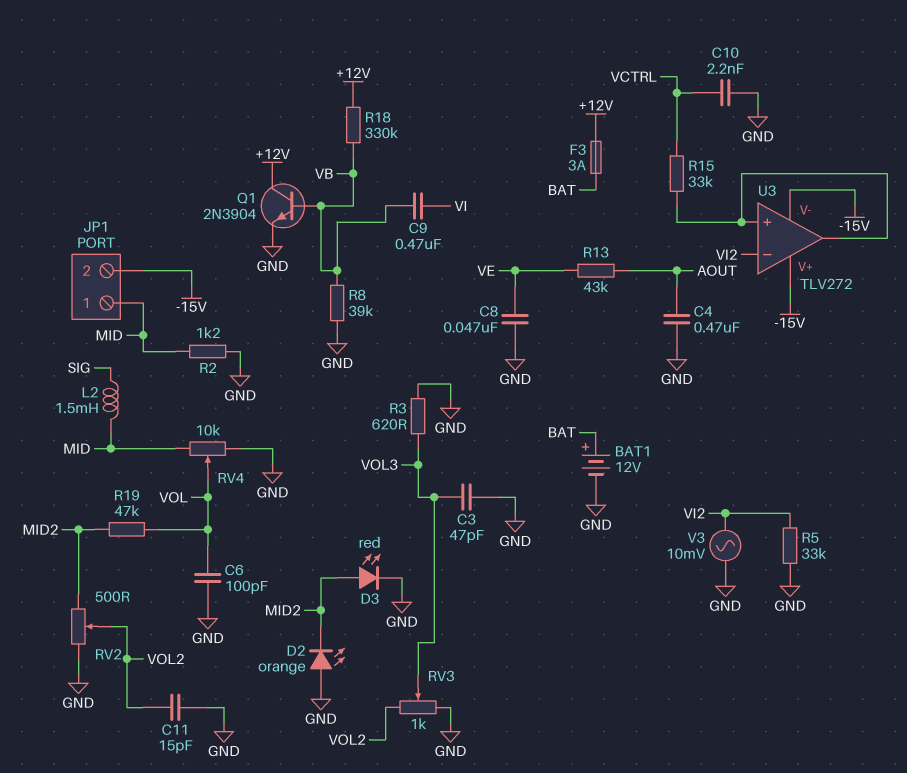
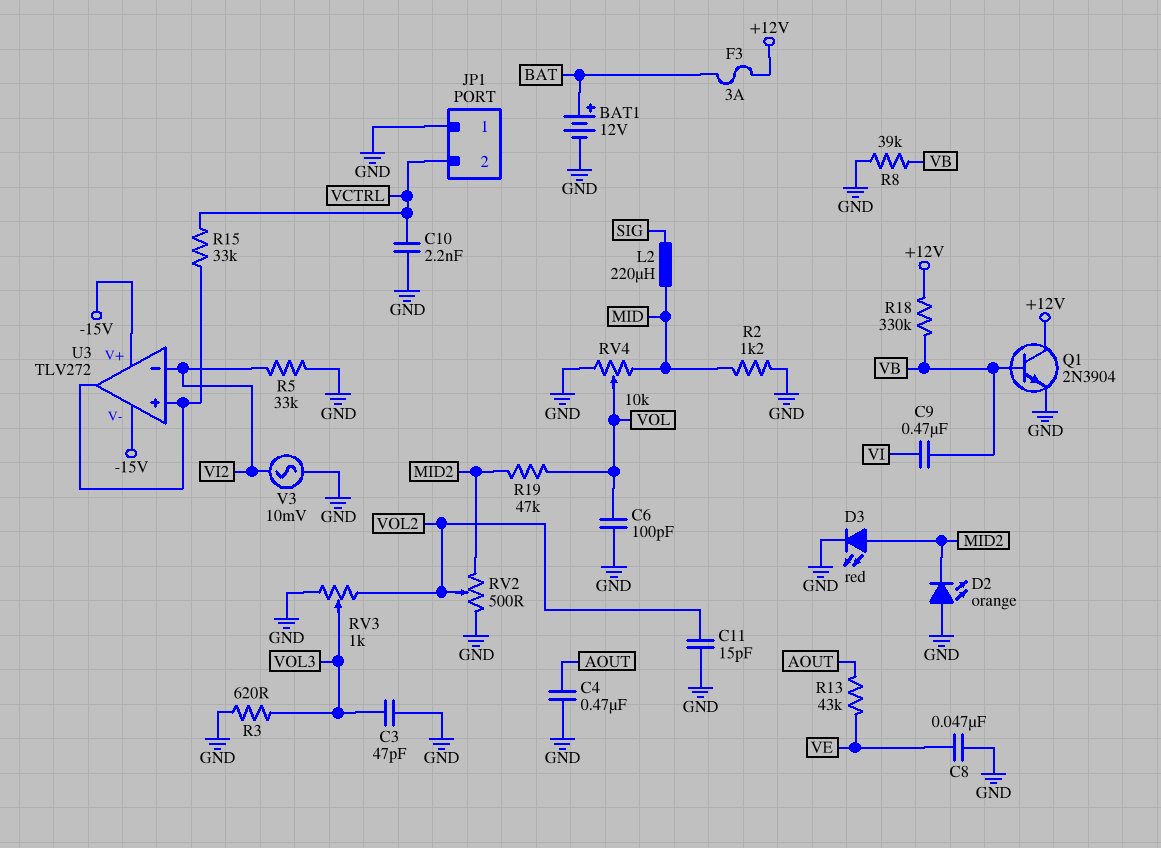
JP1 pin 1: MID -> GND
JP1 pin 2: -15V -> VCTRL
L2: 1.5mH (MID, SIG) -> 220uH (MID, SIG)

